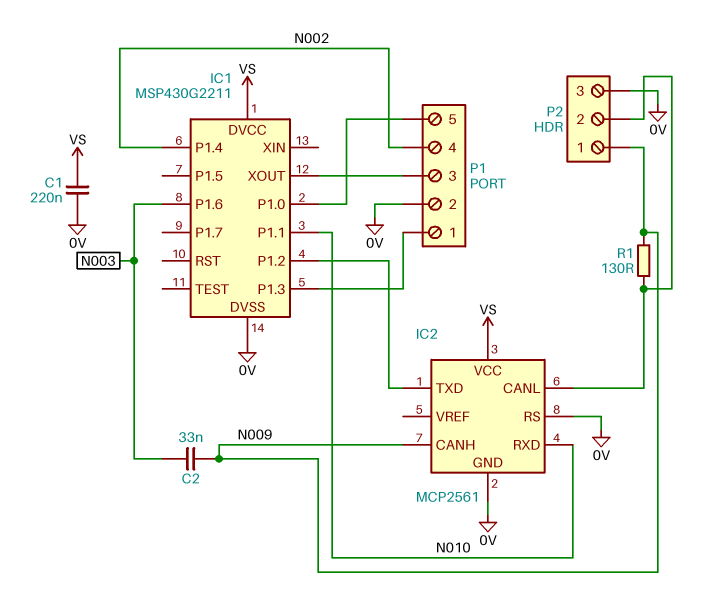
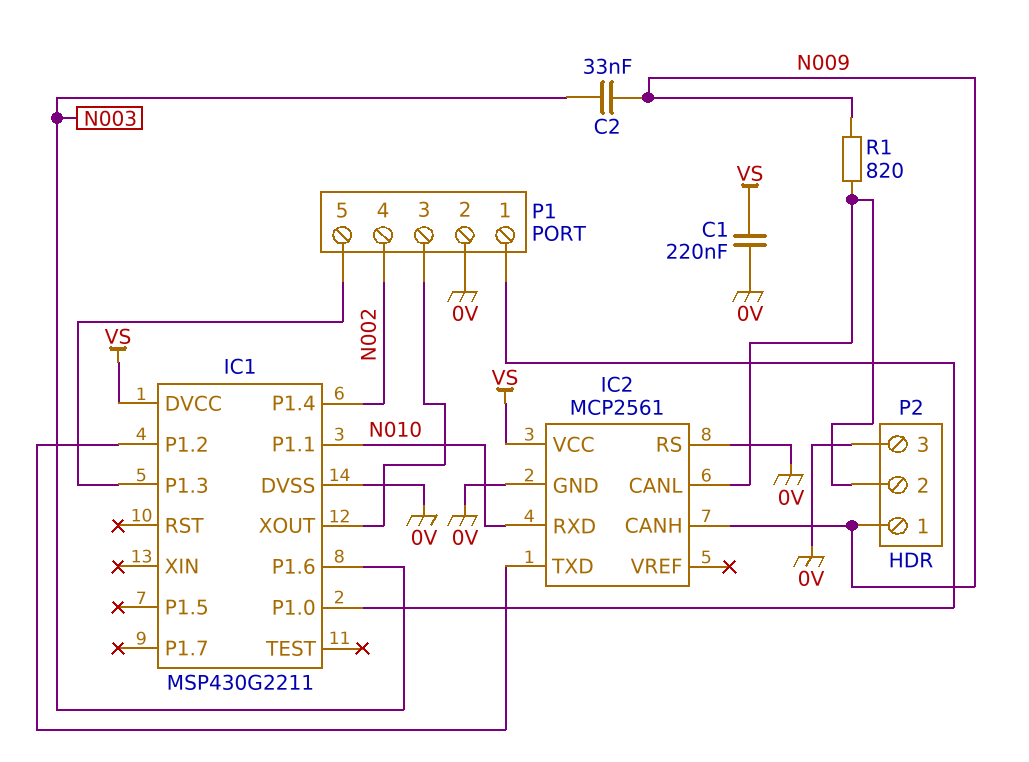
P1 pin 1: IC1/P1.3 -> IC1/P1.0
P1 pin 5: IC1/P1.0 -> IC1/P1.3
R1: 130 (IC2/CANL, N009) -> 820 (IC2/CANL, N009)

